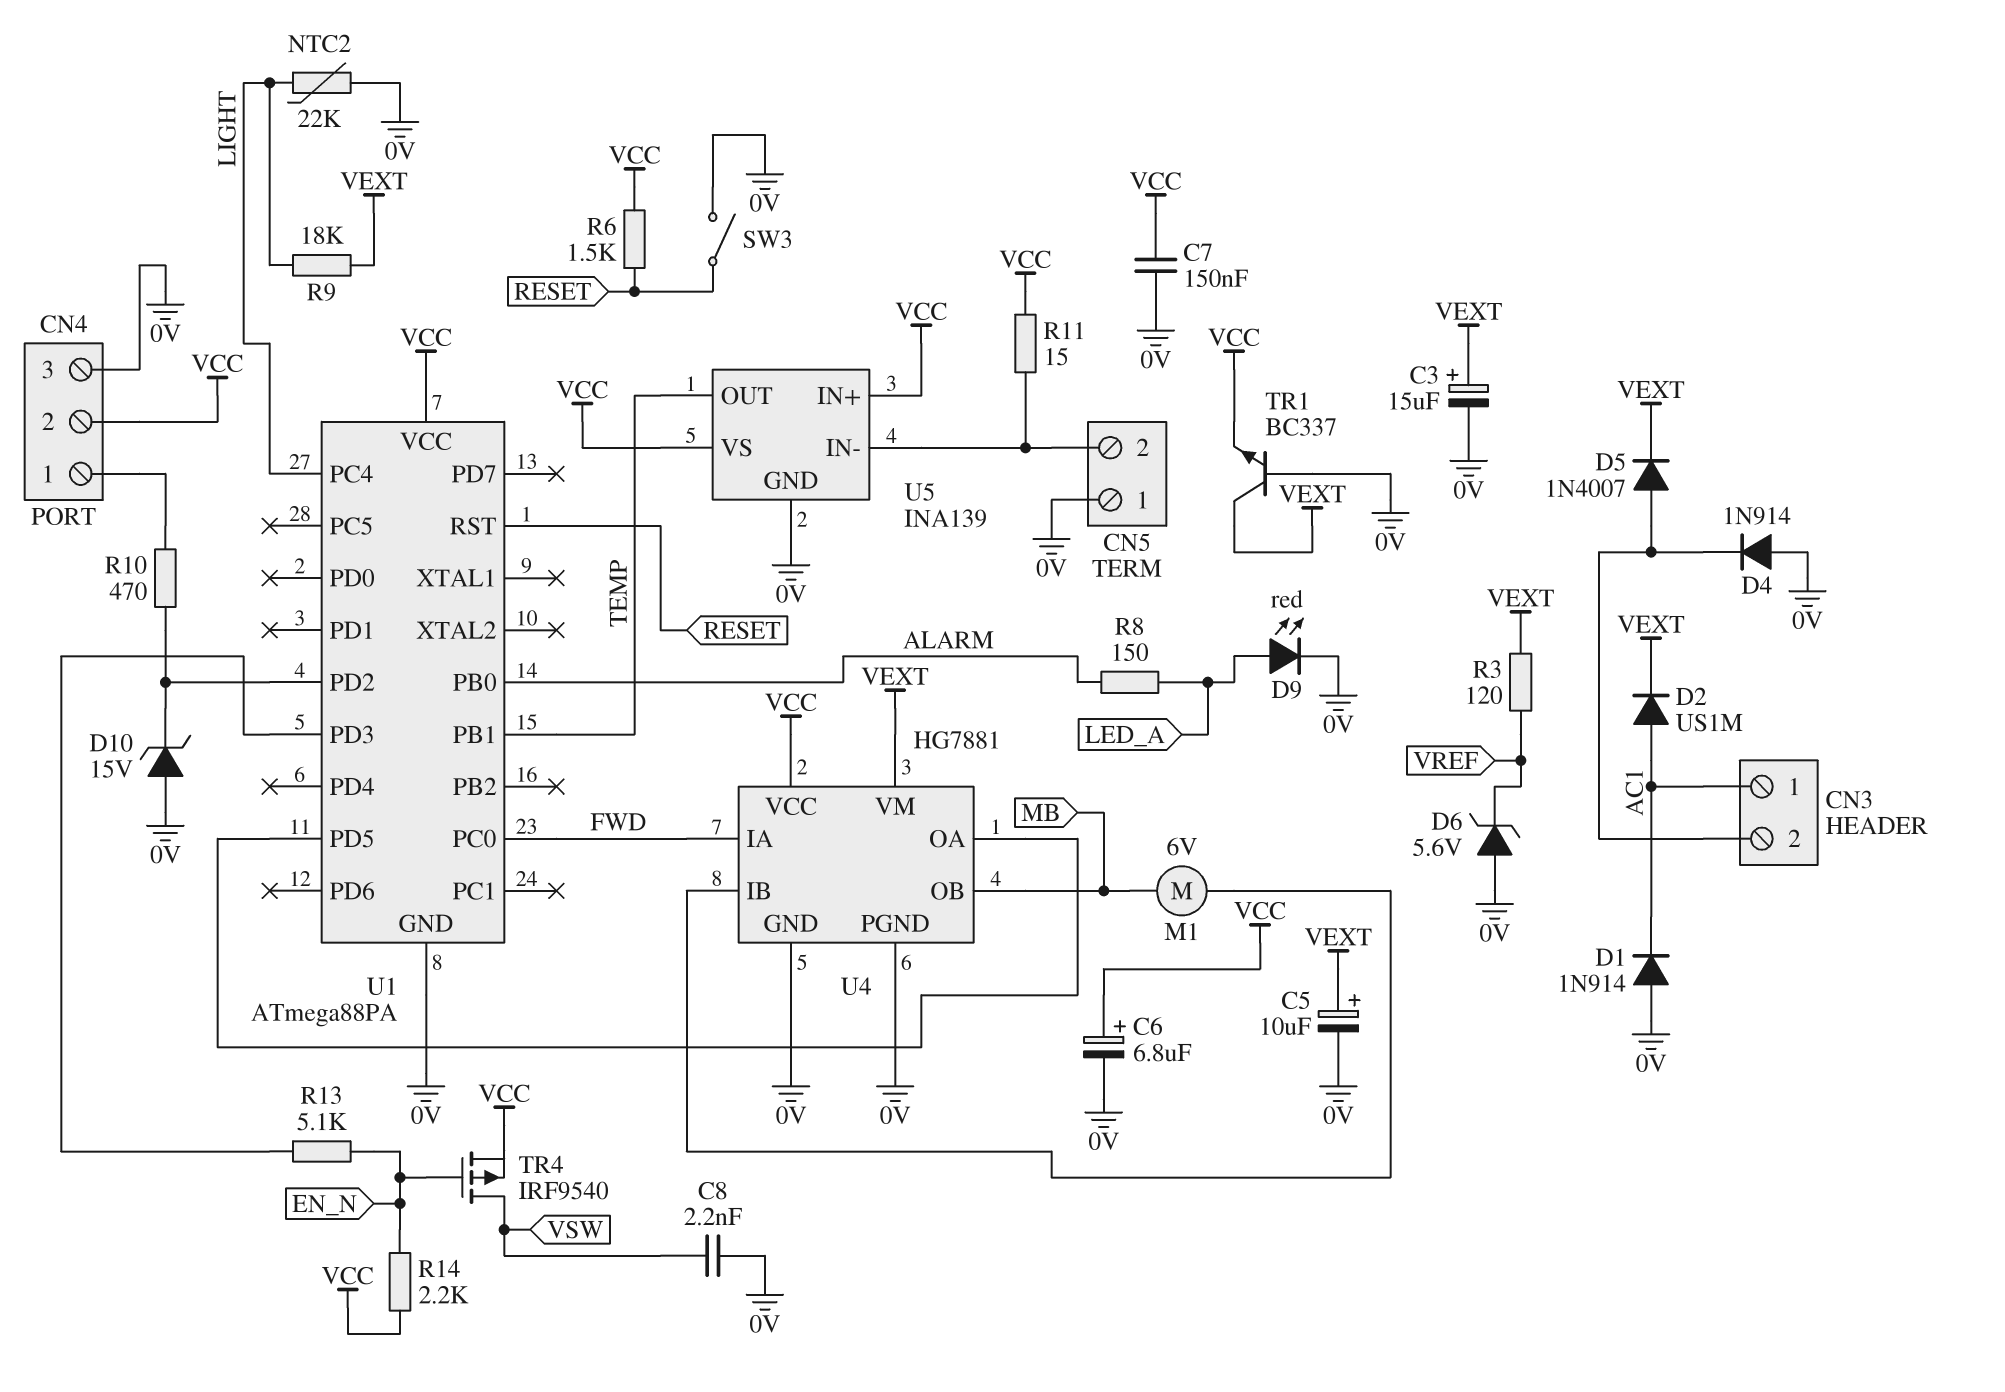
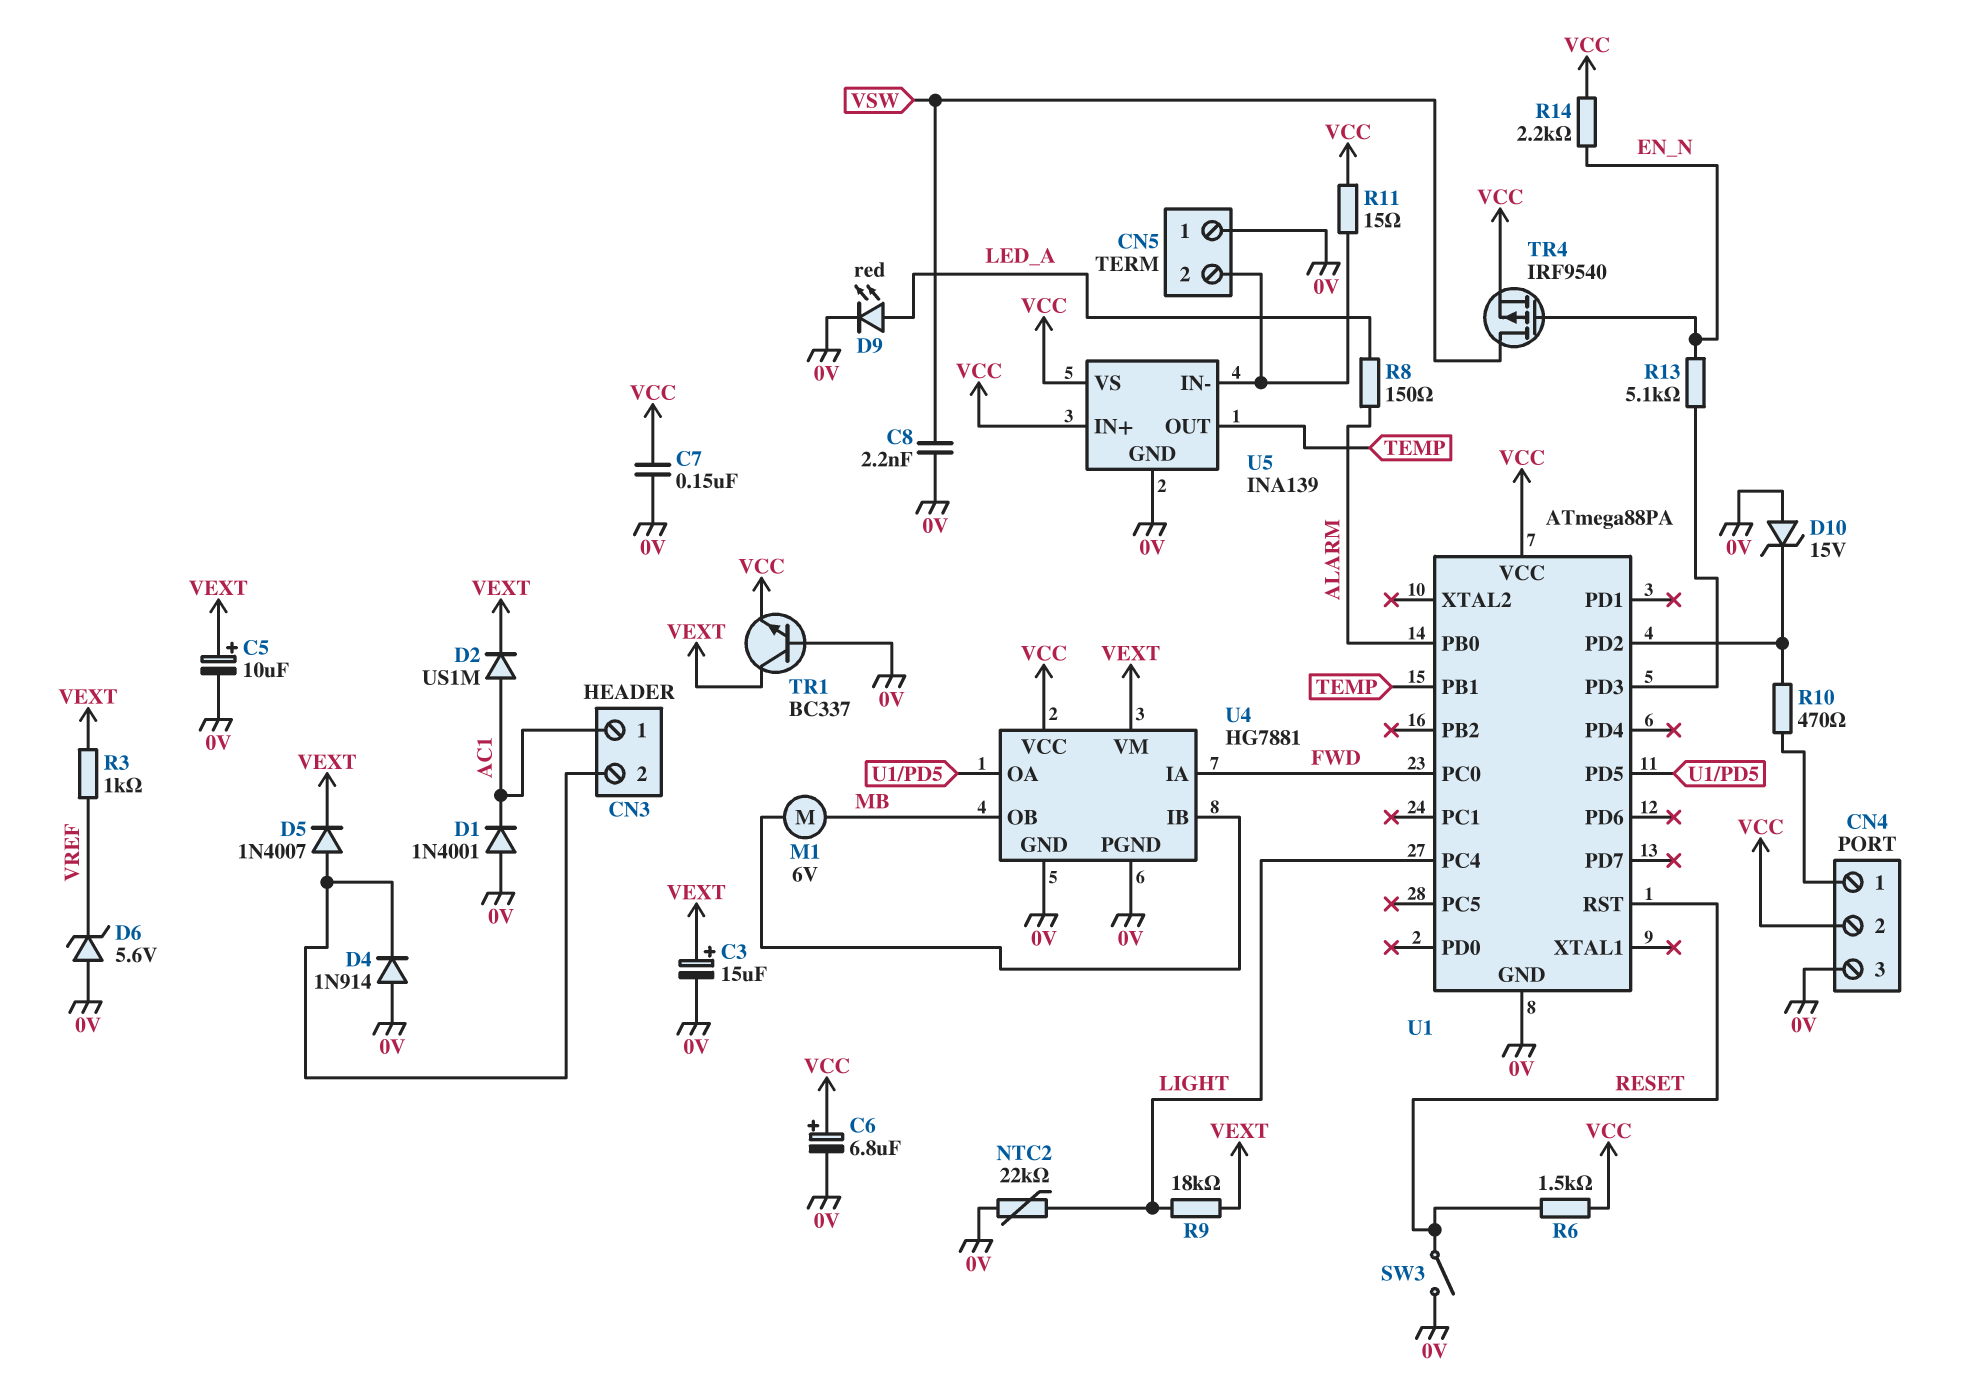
D1: diode 1N914 (A 0V, K AC1) -> diode 1N4001 (A 0V, K AC1)
R3: 120 (VEXT, VREF) -> 1k (VEXT, VREF)

